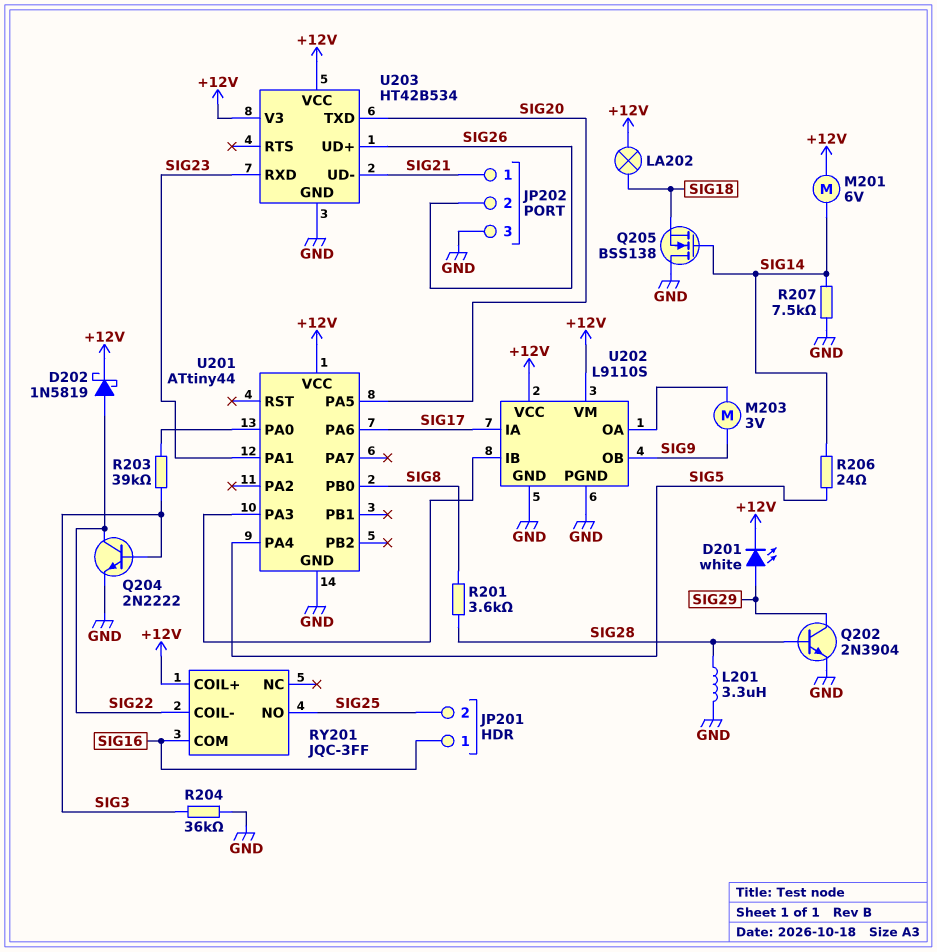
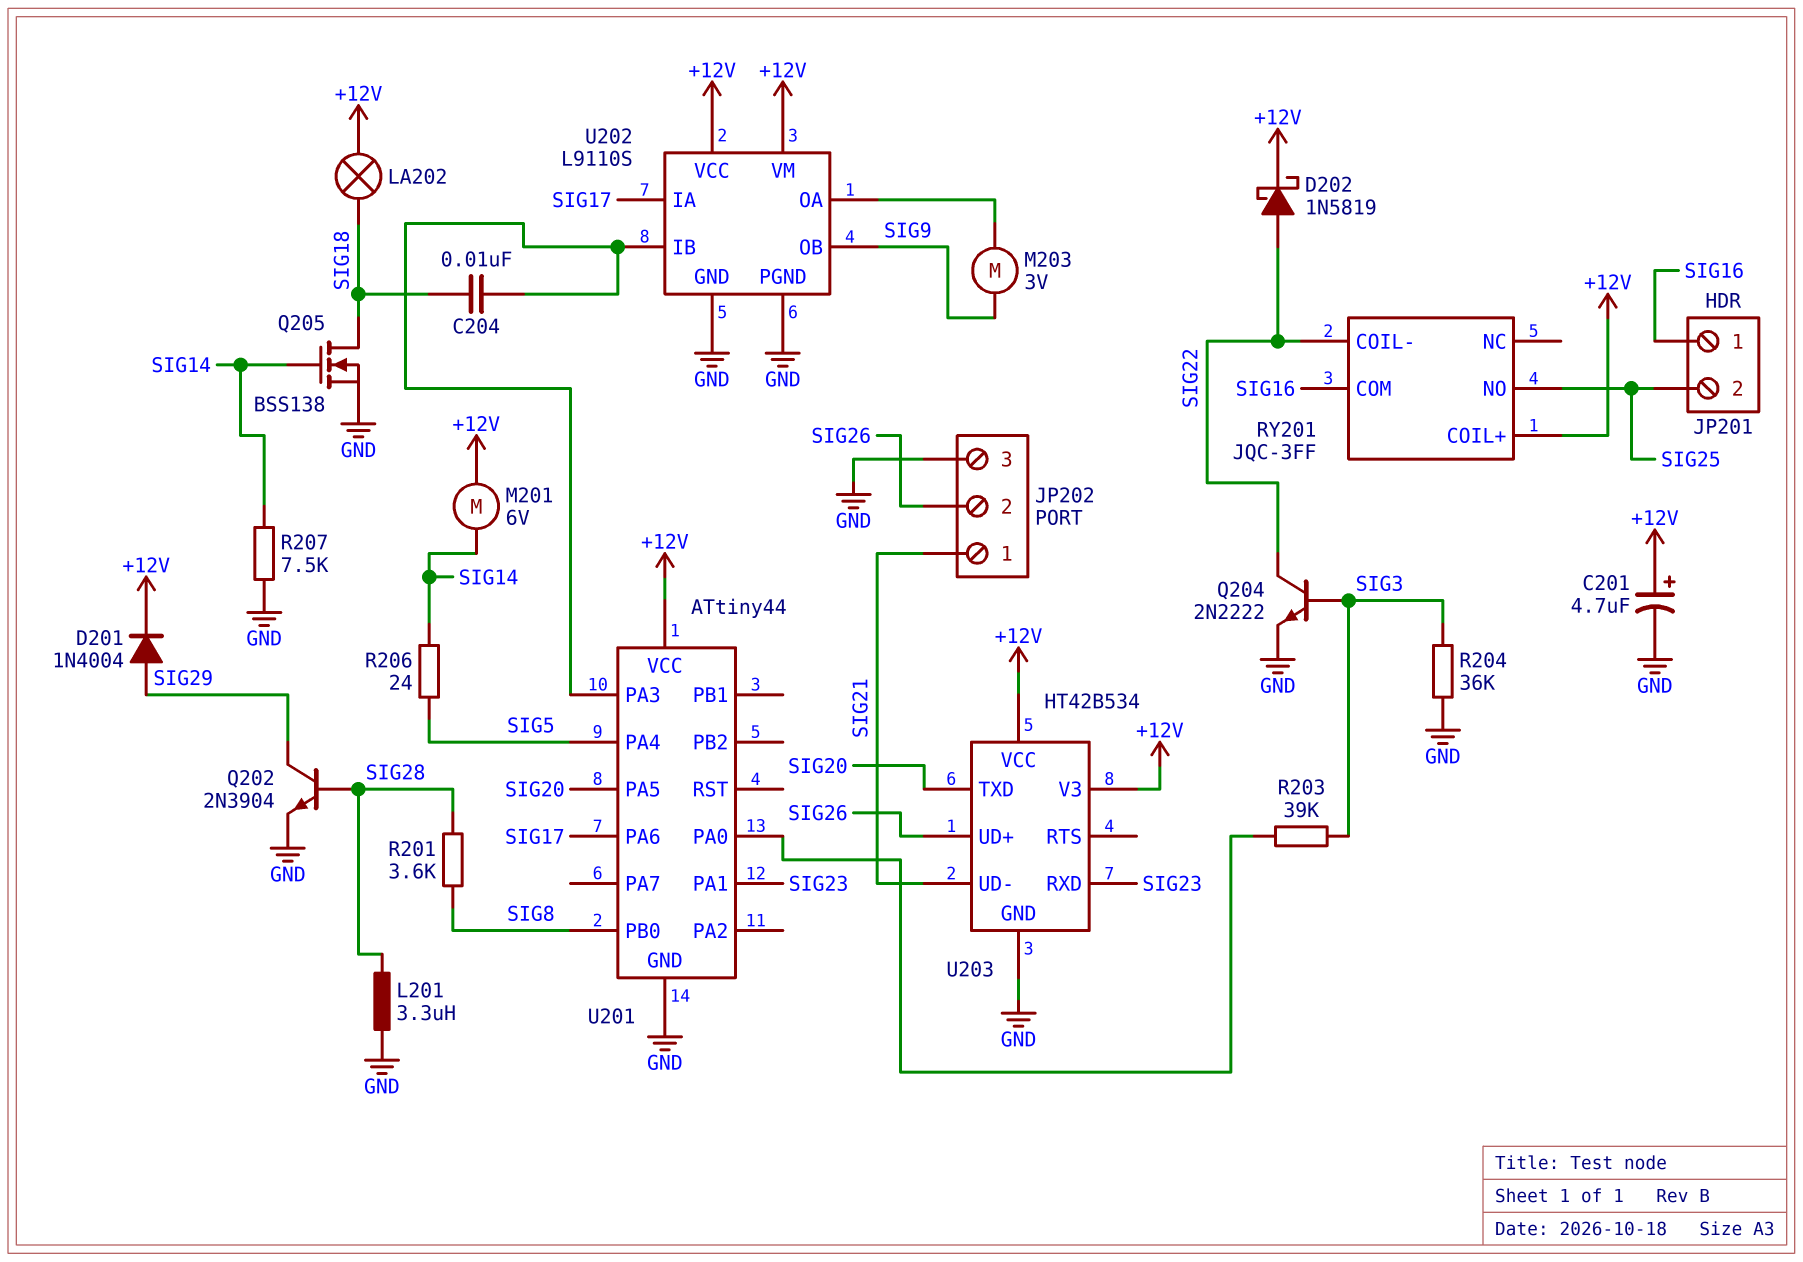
C201: none -> 4.7uF (plus +12V, minus GND)
C204: none -> 10nF (SIG18, U201/PA3)
D201: LED white (A SIG29, K +12V) -> diode 1N4004 (A SIG29, K +12V)
Q205: NMOS BSS138 (G SIG14, D GND, S SIG18) -> NMOS BSS138 (G SIG14, D SIG18, S GND)

